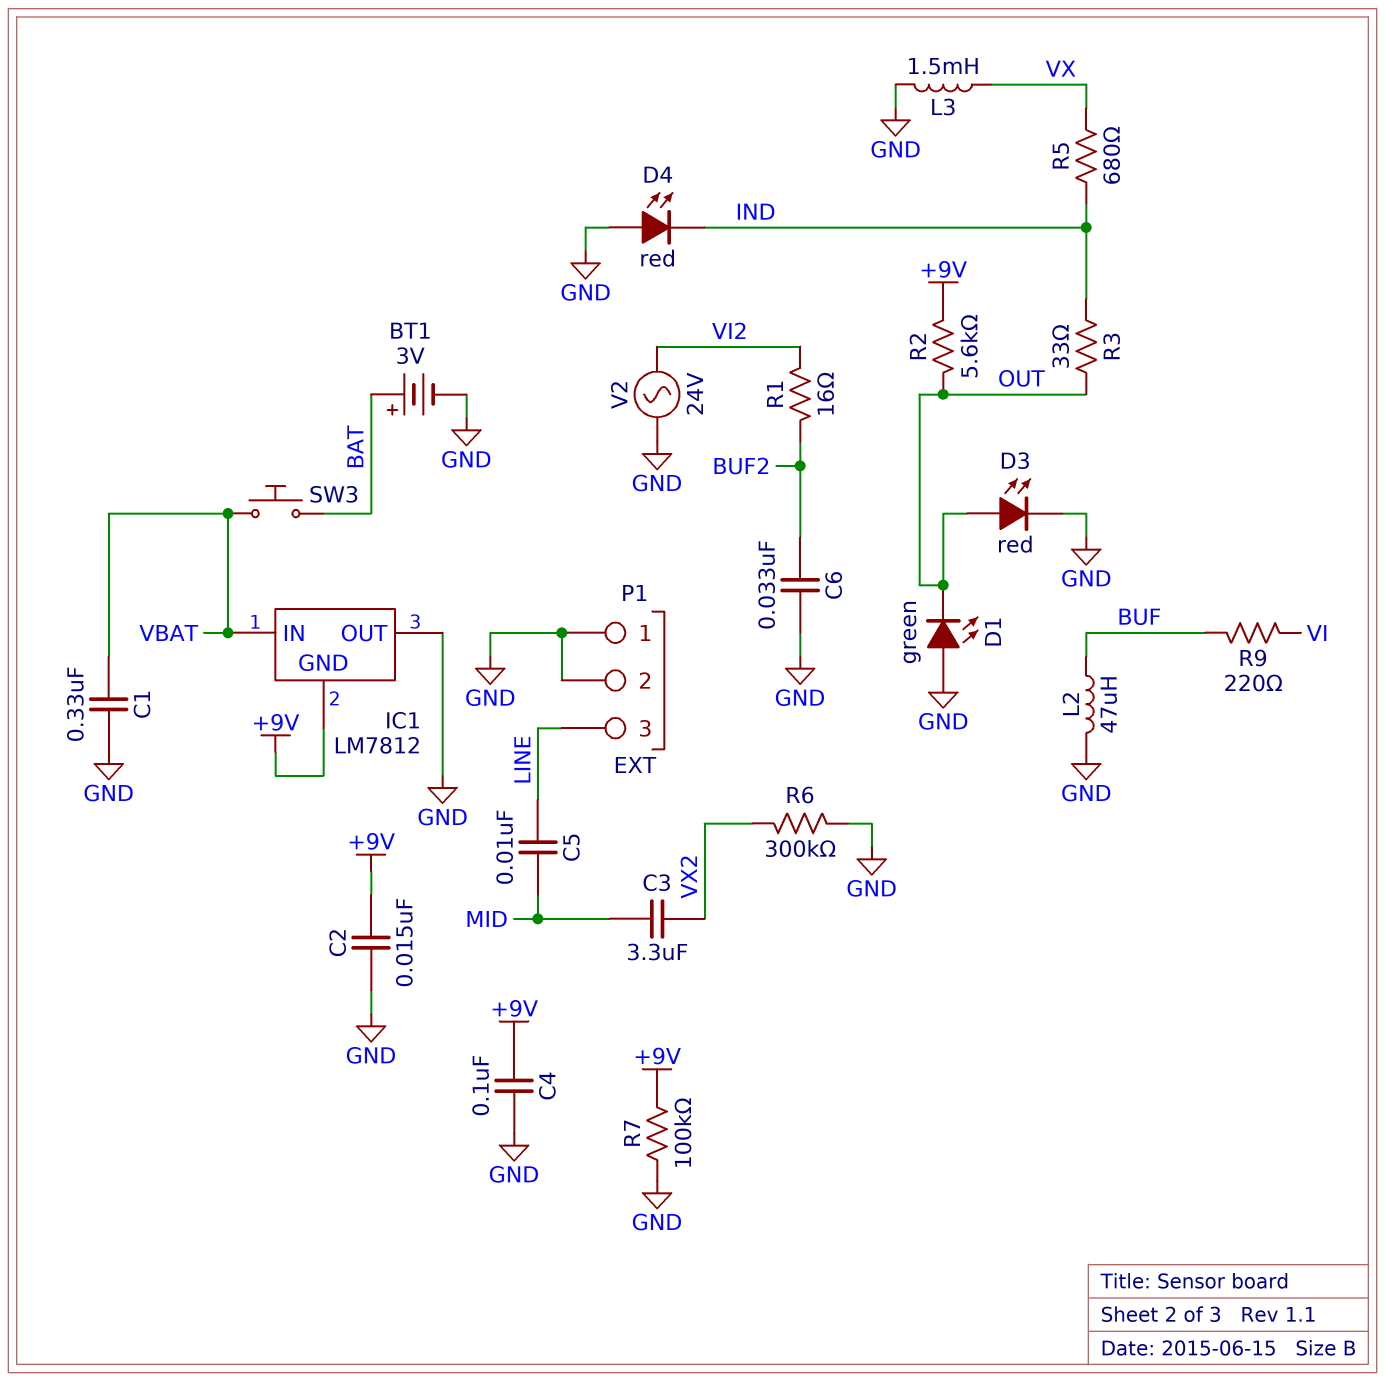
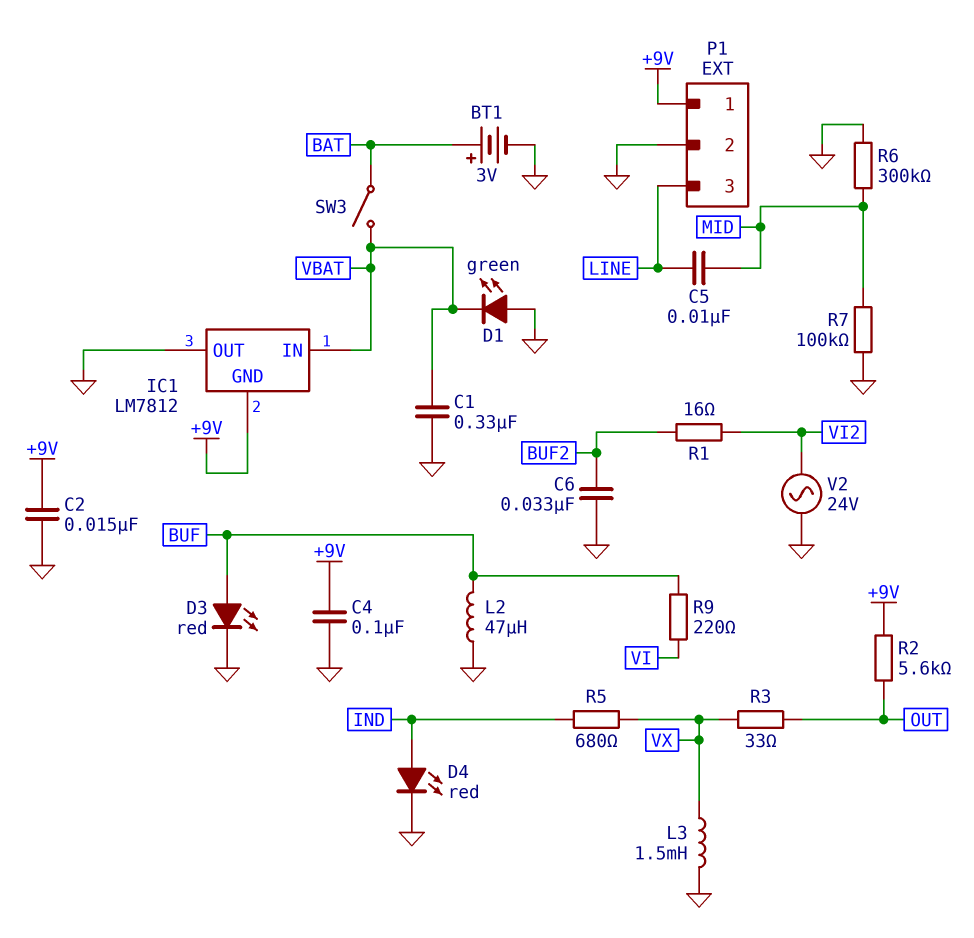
C3: 3.3uF (MID, VX2) -> none
D1: LED green (A GND, K OUT) -> LED green (A GND, K VBAT)
D3: LED red (A OUT, K GND) -> LED red (A BUF, K GND)
D4: LED red (A GND, K IND) -> LED red (A IND, K GND)
P1 pin 1: GND -> +9V
R3: 33 (IND, OUT) -> 33 (OUT, VX)
R6: 300k (GND, VX2) -> 300k (GND, MID)
R7: 100k (+9V, GND) -> 100k (GND, MID)
SW3: button (BAT, VBAT) -> switch (BAT, VBAT)

